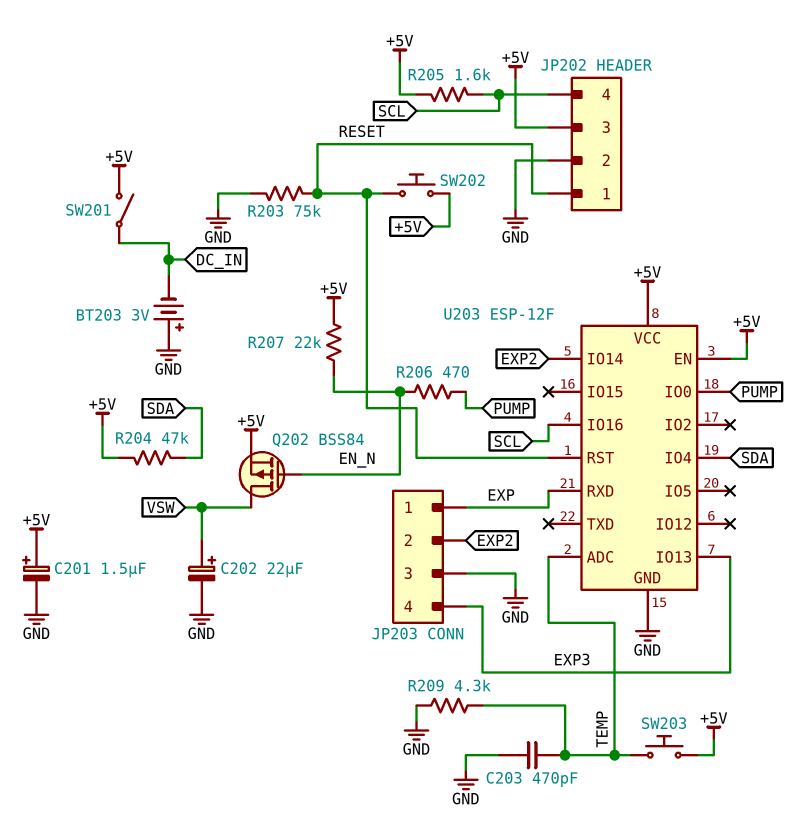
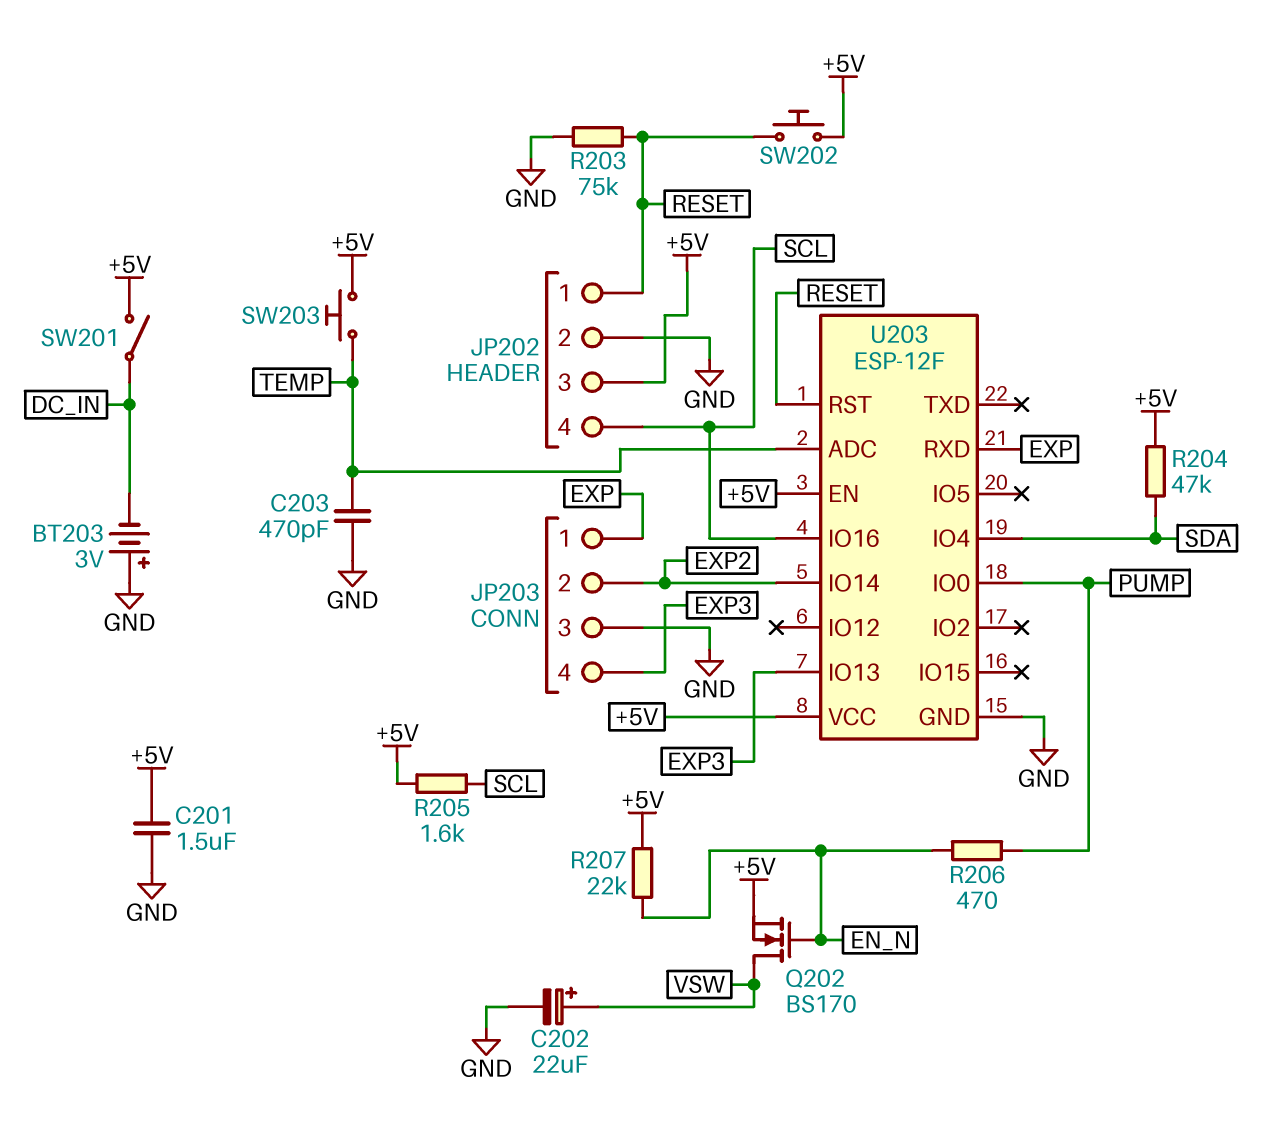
C201: 1.5uF (plus +5V, minus GND) -> 1.5uF (+5V, GND)
Q202: PMOS BSS84 (G EN_N, D VSW, S +5V) -> NMOS BS170 (G EN_N, D VSW, S +5V)
R209: 4.3k (GND, TEMP) -> none

